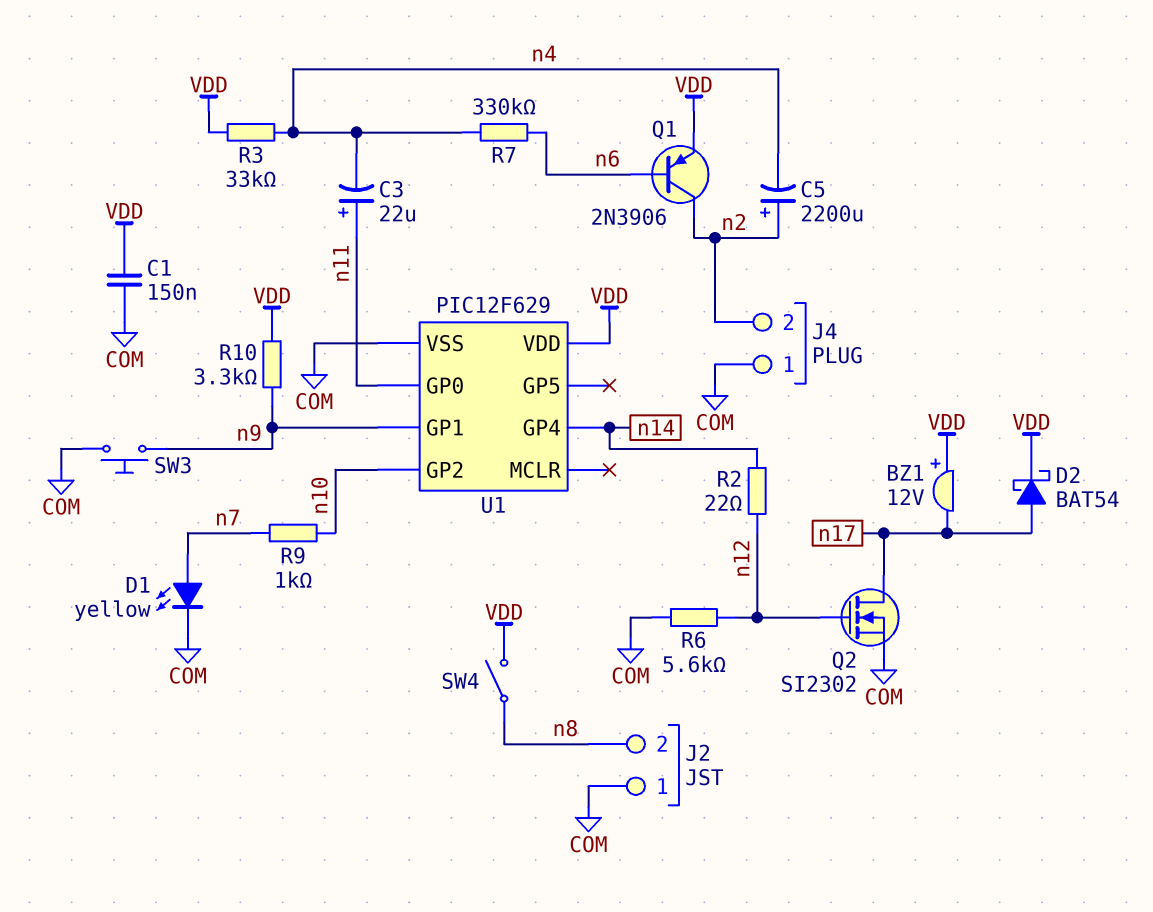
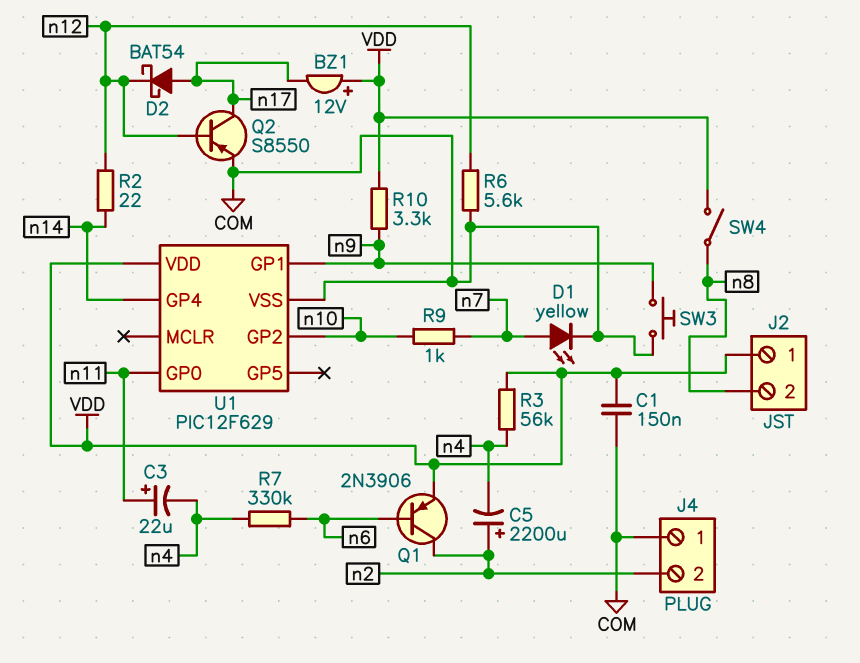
D2: schottky BAT54 (A n17, K VDD) -> schottky BAT54 (A n17, K n12)
J2 pin 1: COM -> VDD
Q2: NMOS SI2302 (G n12, D n17, S COM) -> PNP S8550 (B n12, C n17, E COM)
R3: 33k (VDD, n4) -> 56k (VDD, n4)

